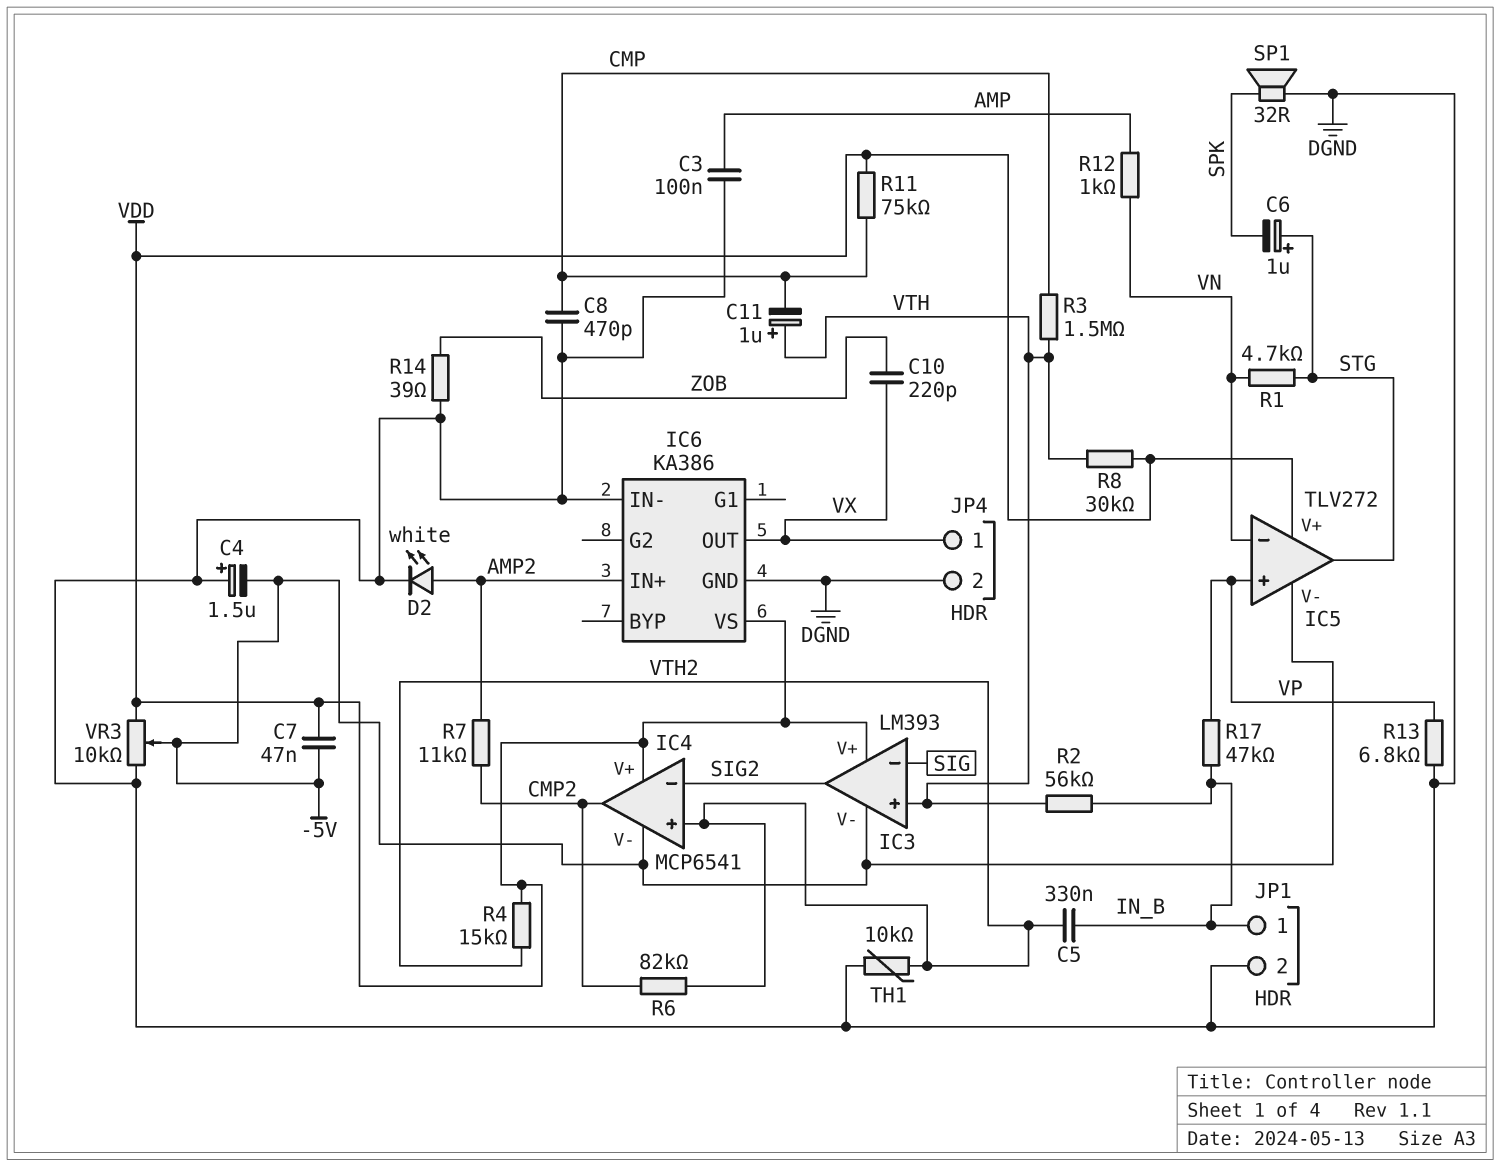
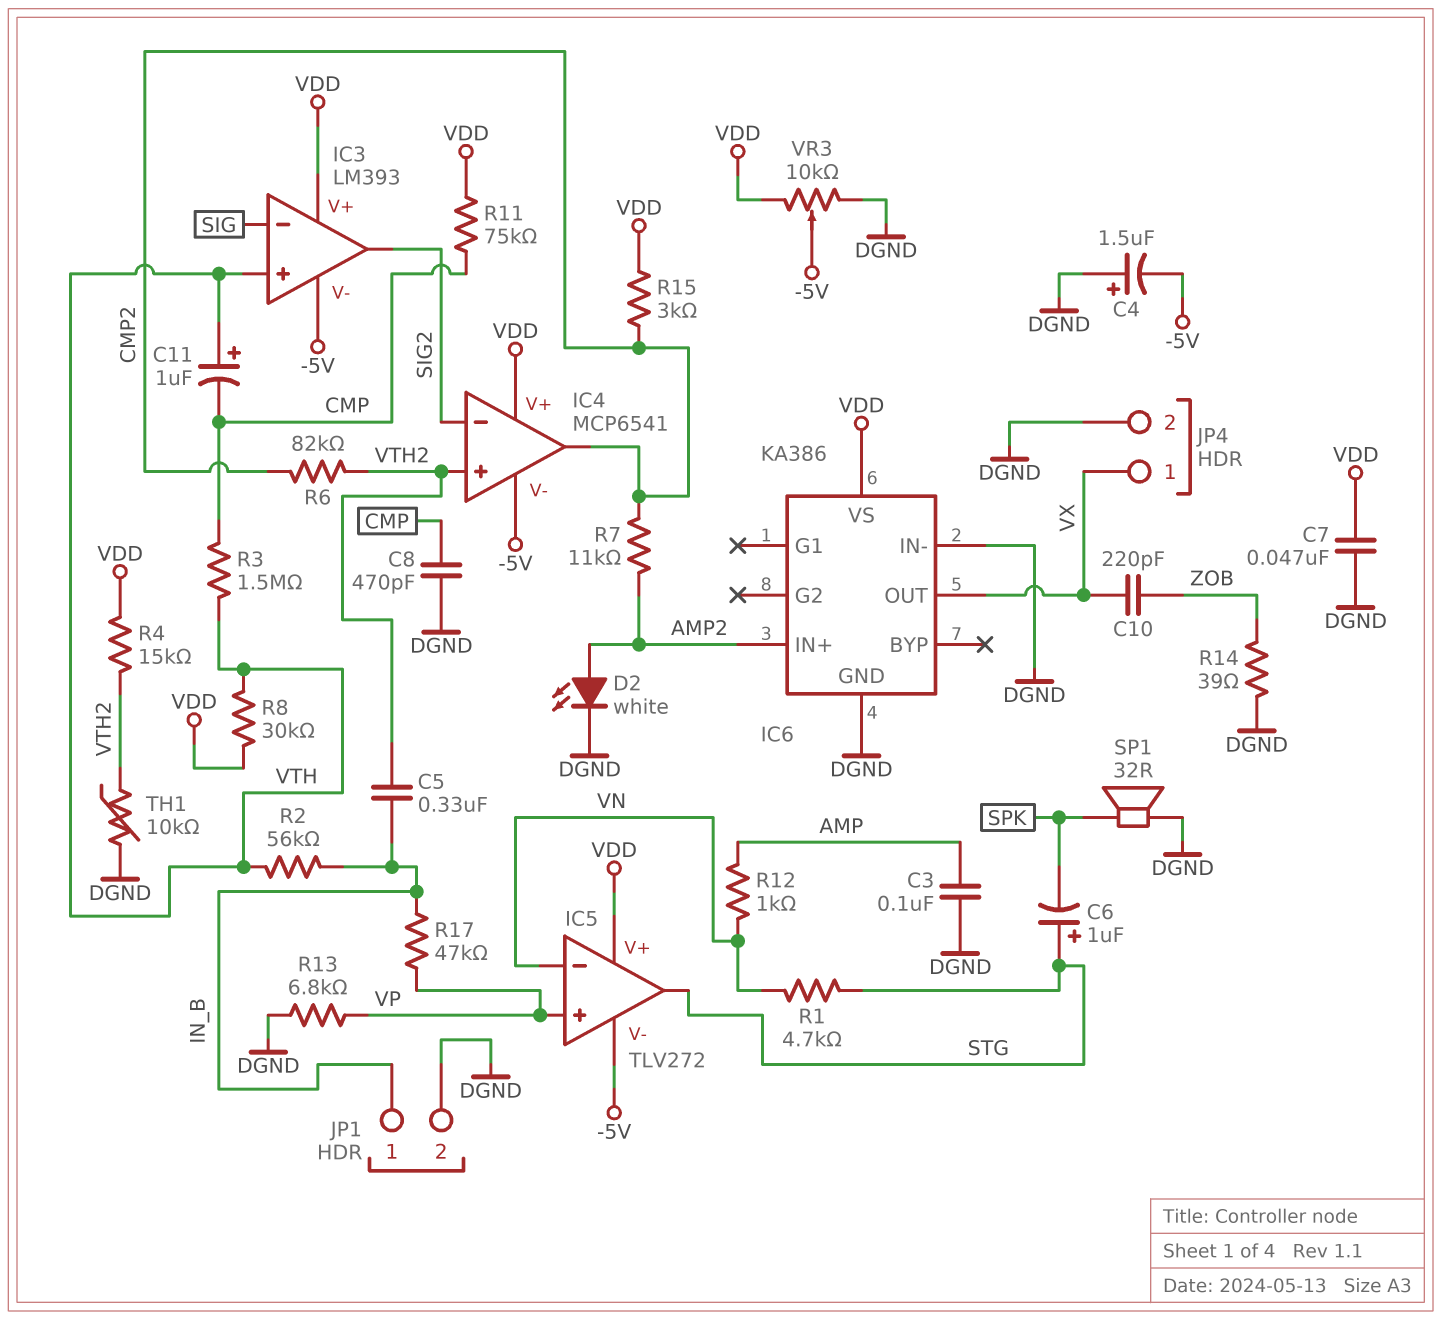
C7: 47nF (-5V, VDD) -> 47nF (DGND, VDD)
R15: none -> 3k (CMP2, VDD)

